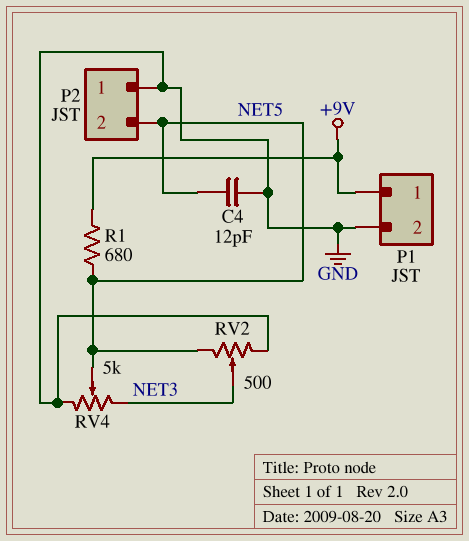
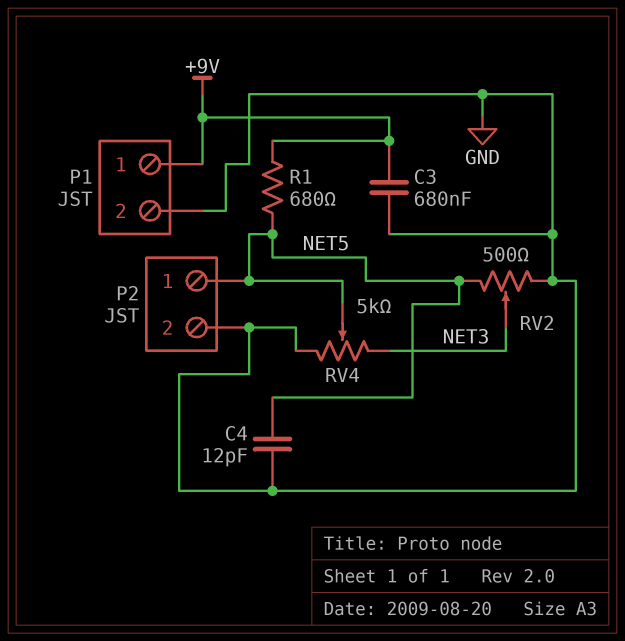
C3: none -> 680nF (+9V, GND)
P2 pin 1: GND -> NET5
P2 pin 2: NET5 -> GND

